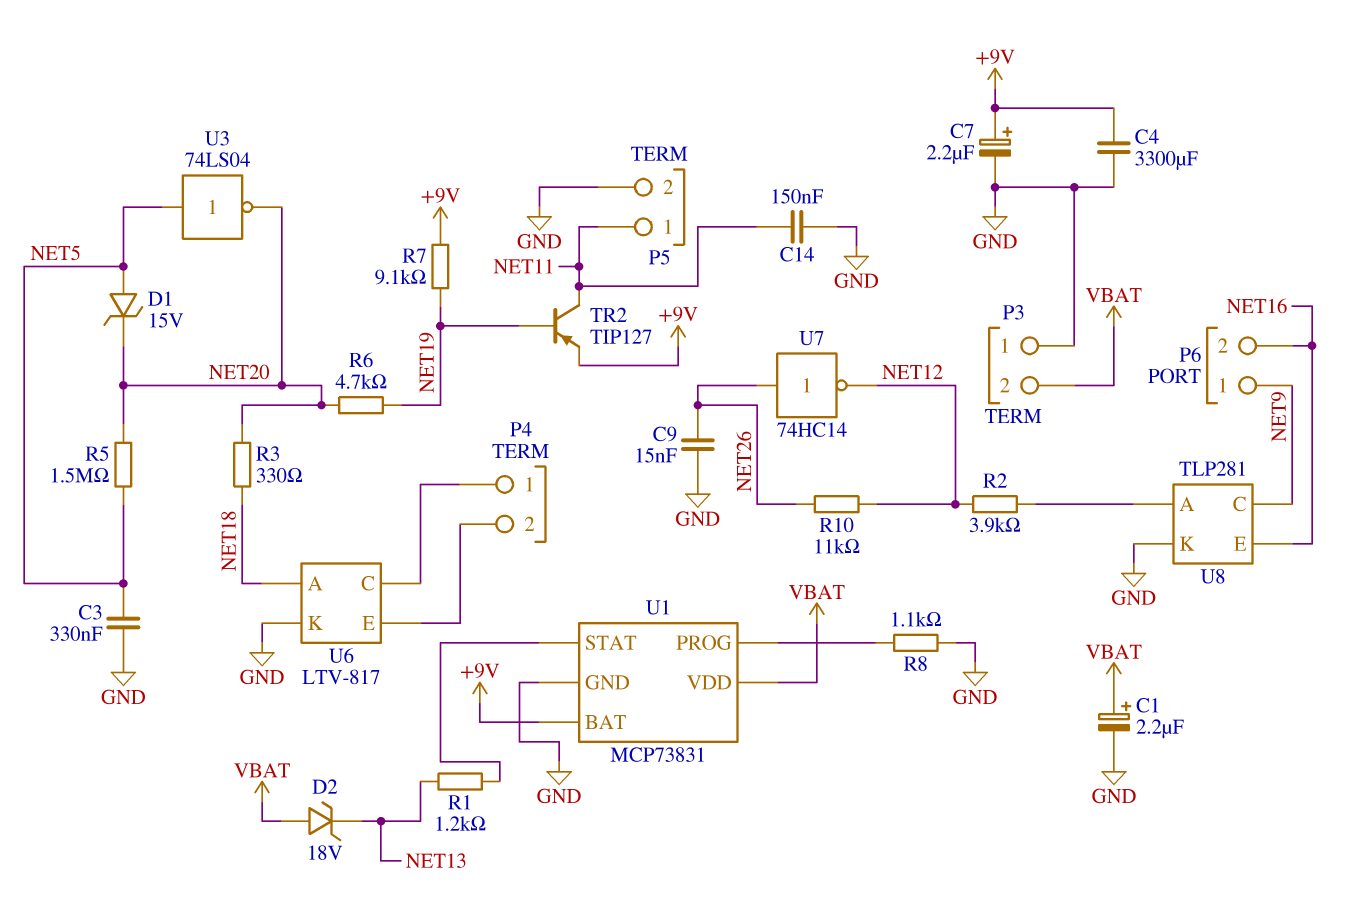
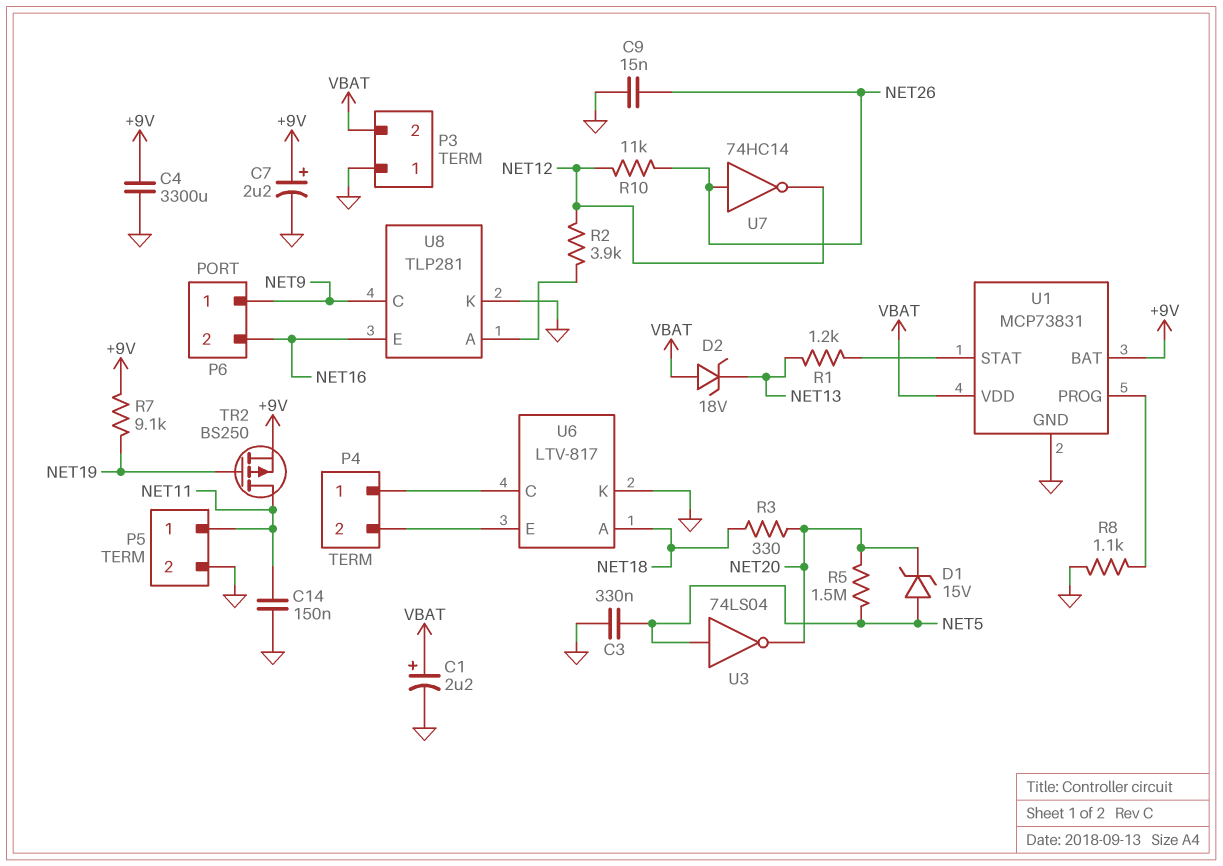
R6: 4.7k (NET19, NET20) -> none
TR2: PNP TIP127 (B NET19, C NET11, E +9V) -> PMOS BS250 (G NET19, D NET11, S +9V)

